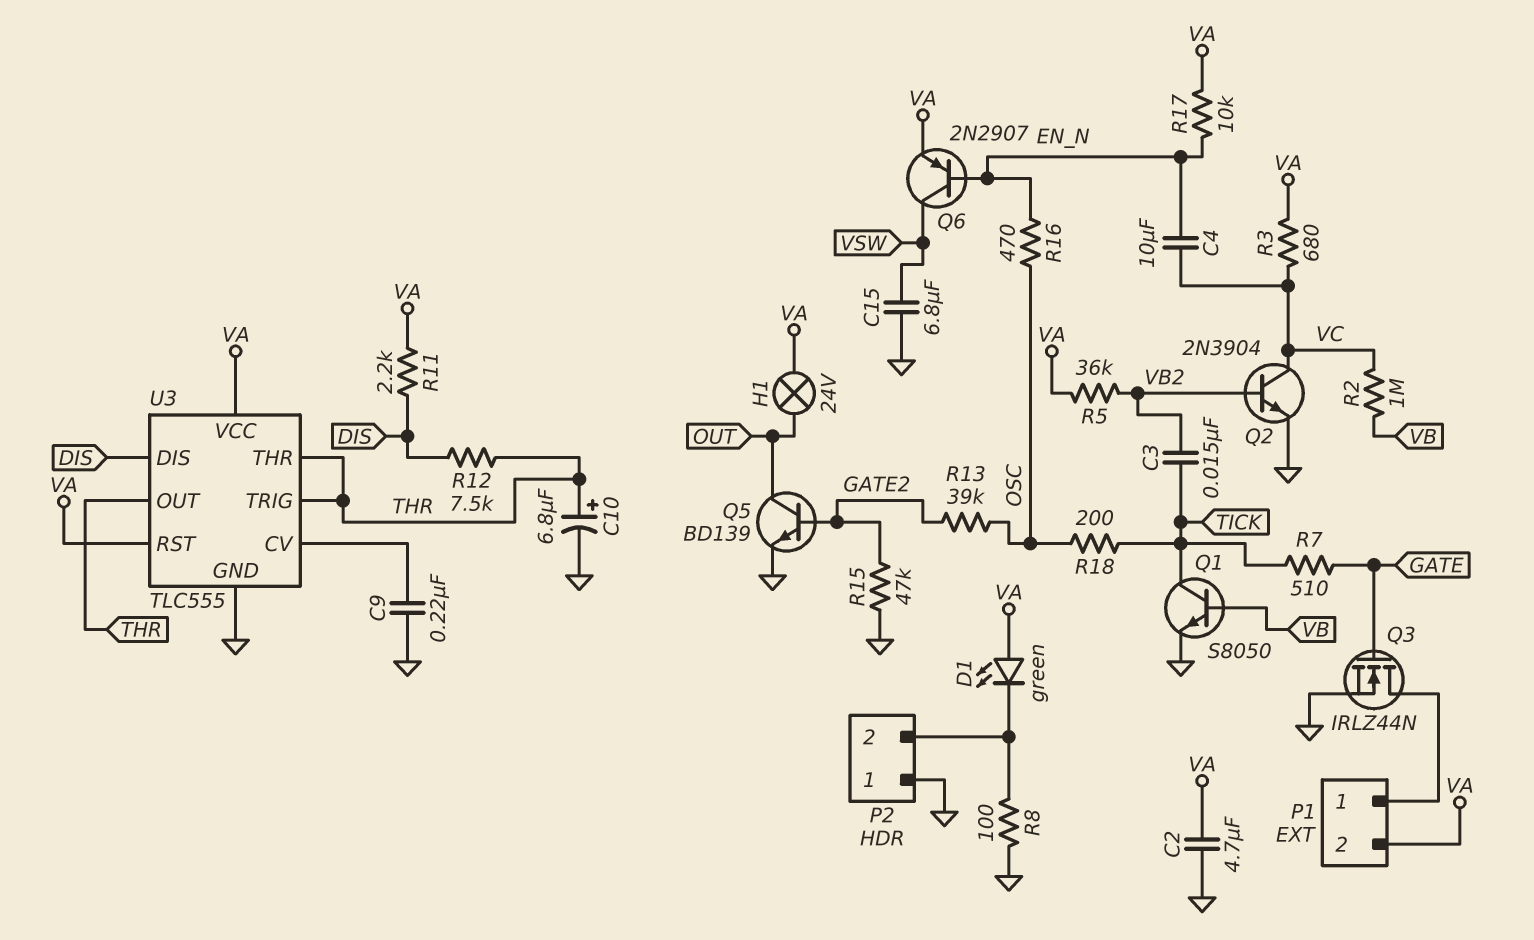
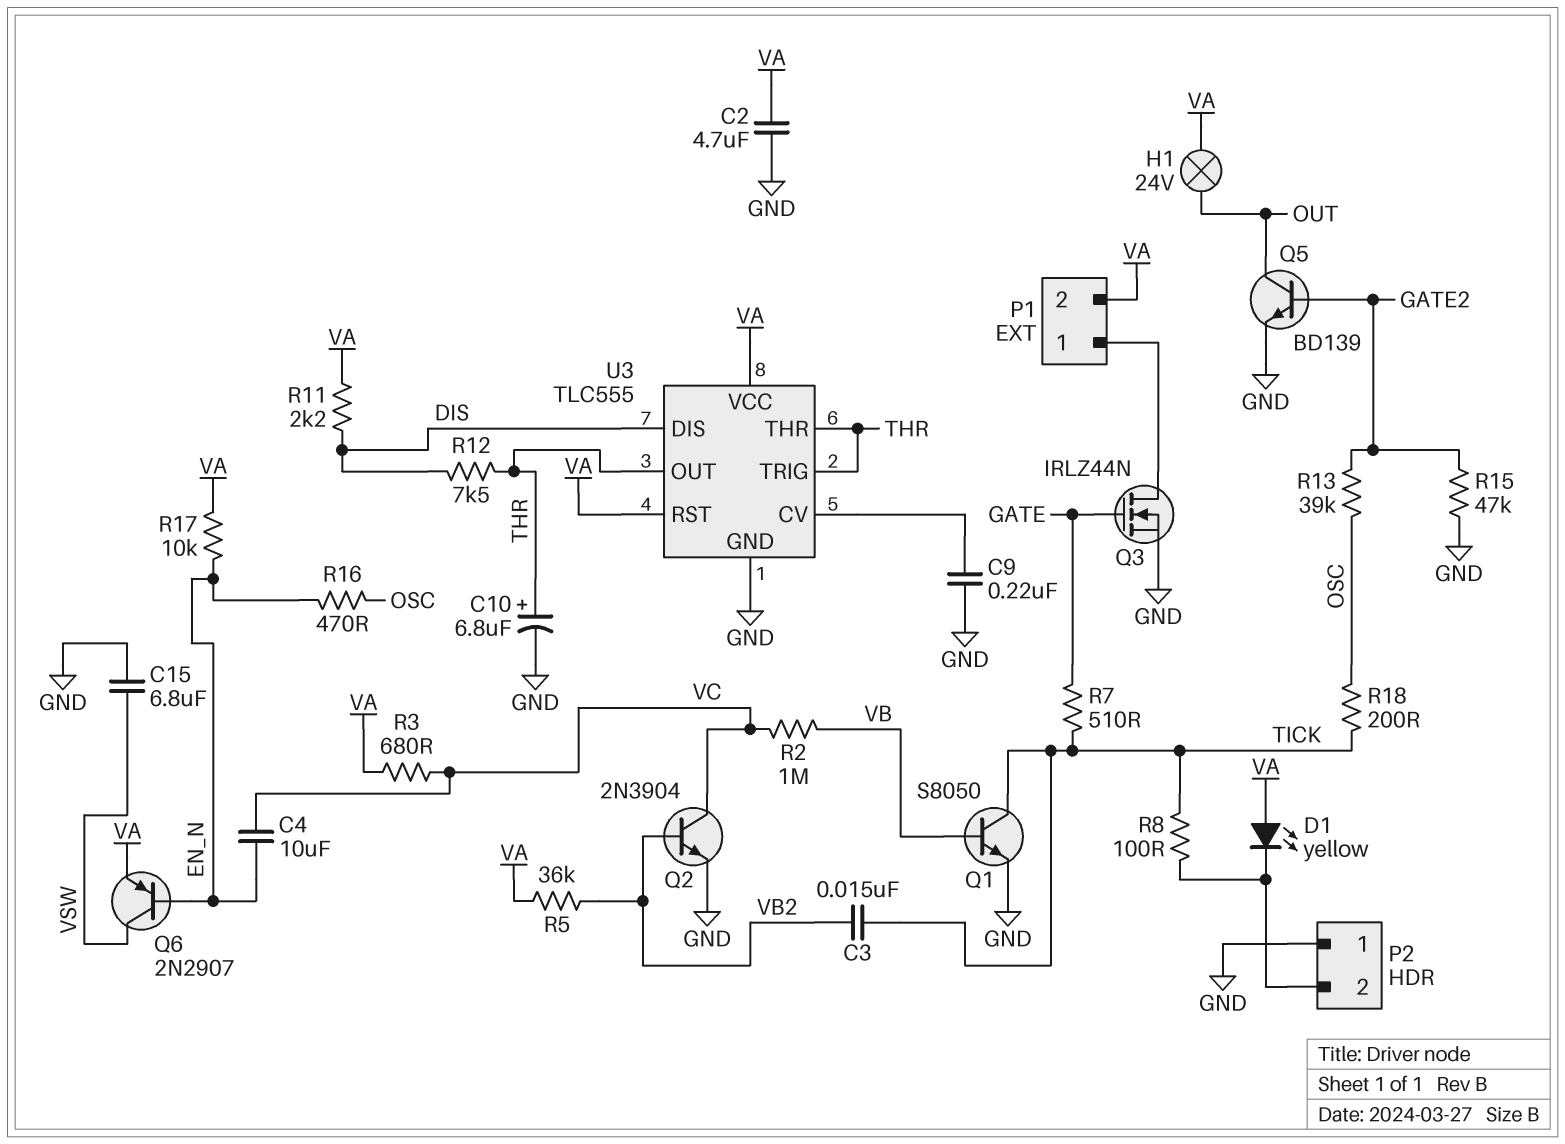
D1: LED green (A VA, K P2/2) -> LED yellow (A VA, K P2/2)
R8: 100 (GND, P2/2) -> 100 (P2/2, TICK)

